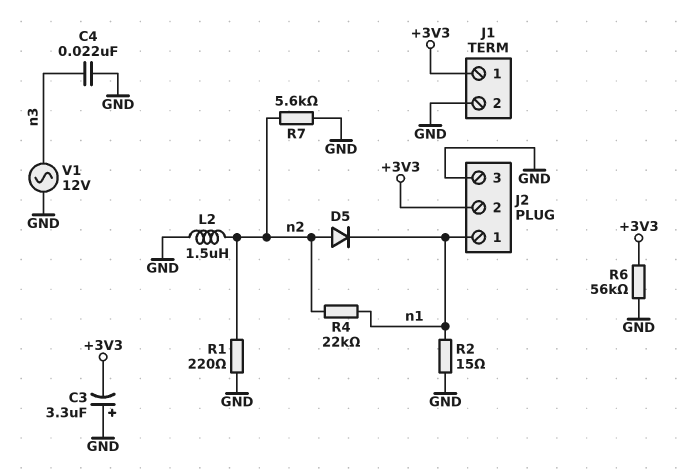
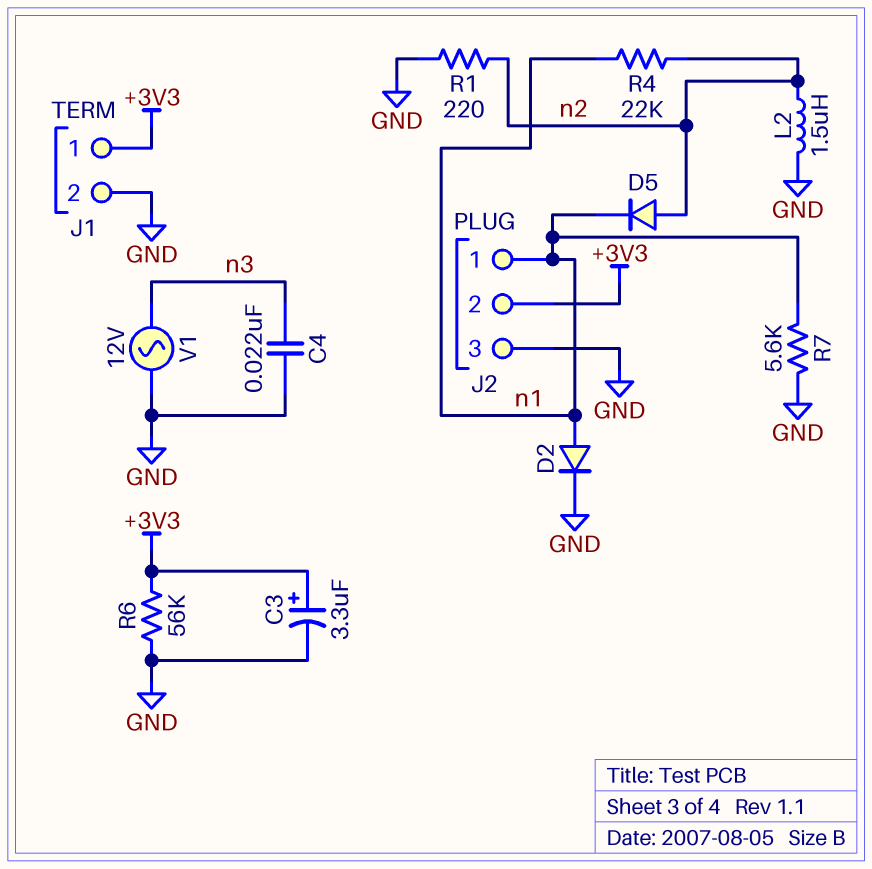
C3: 3.3uF (plus GND, minus +3V3) -> 3.3uF (plus +3V3, minus GND)
D2: none -> diode (A n1, K GND)
R2: 15 (GND, n1) -> none
R7: 5.6k (GND, n2) -> 5.6k (GND, n1)

